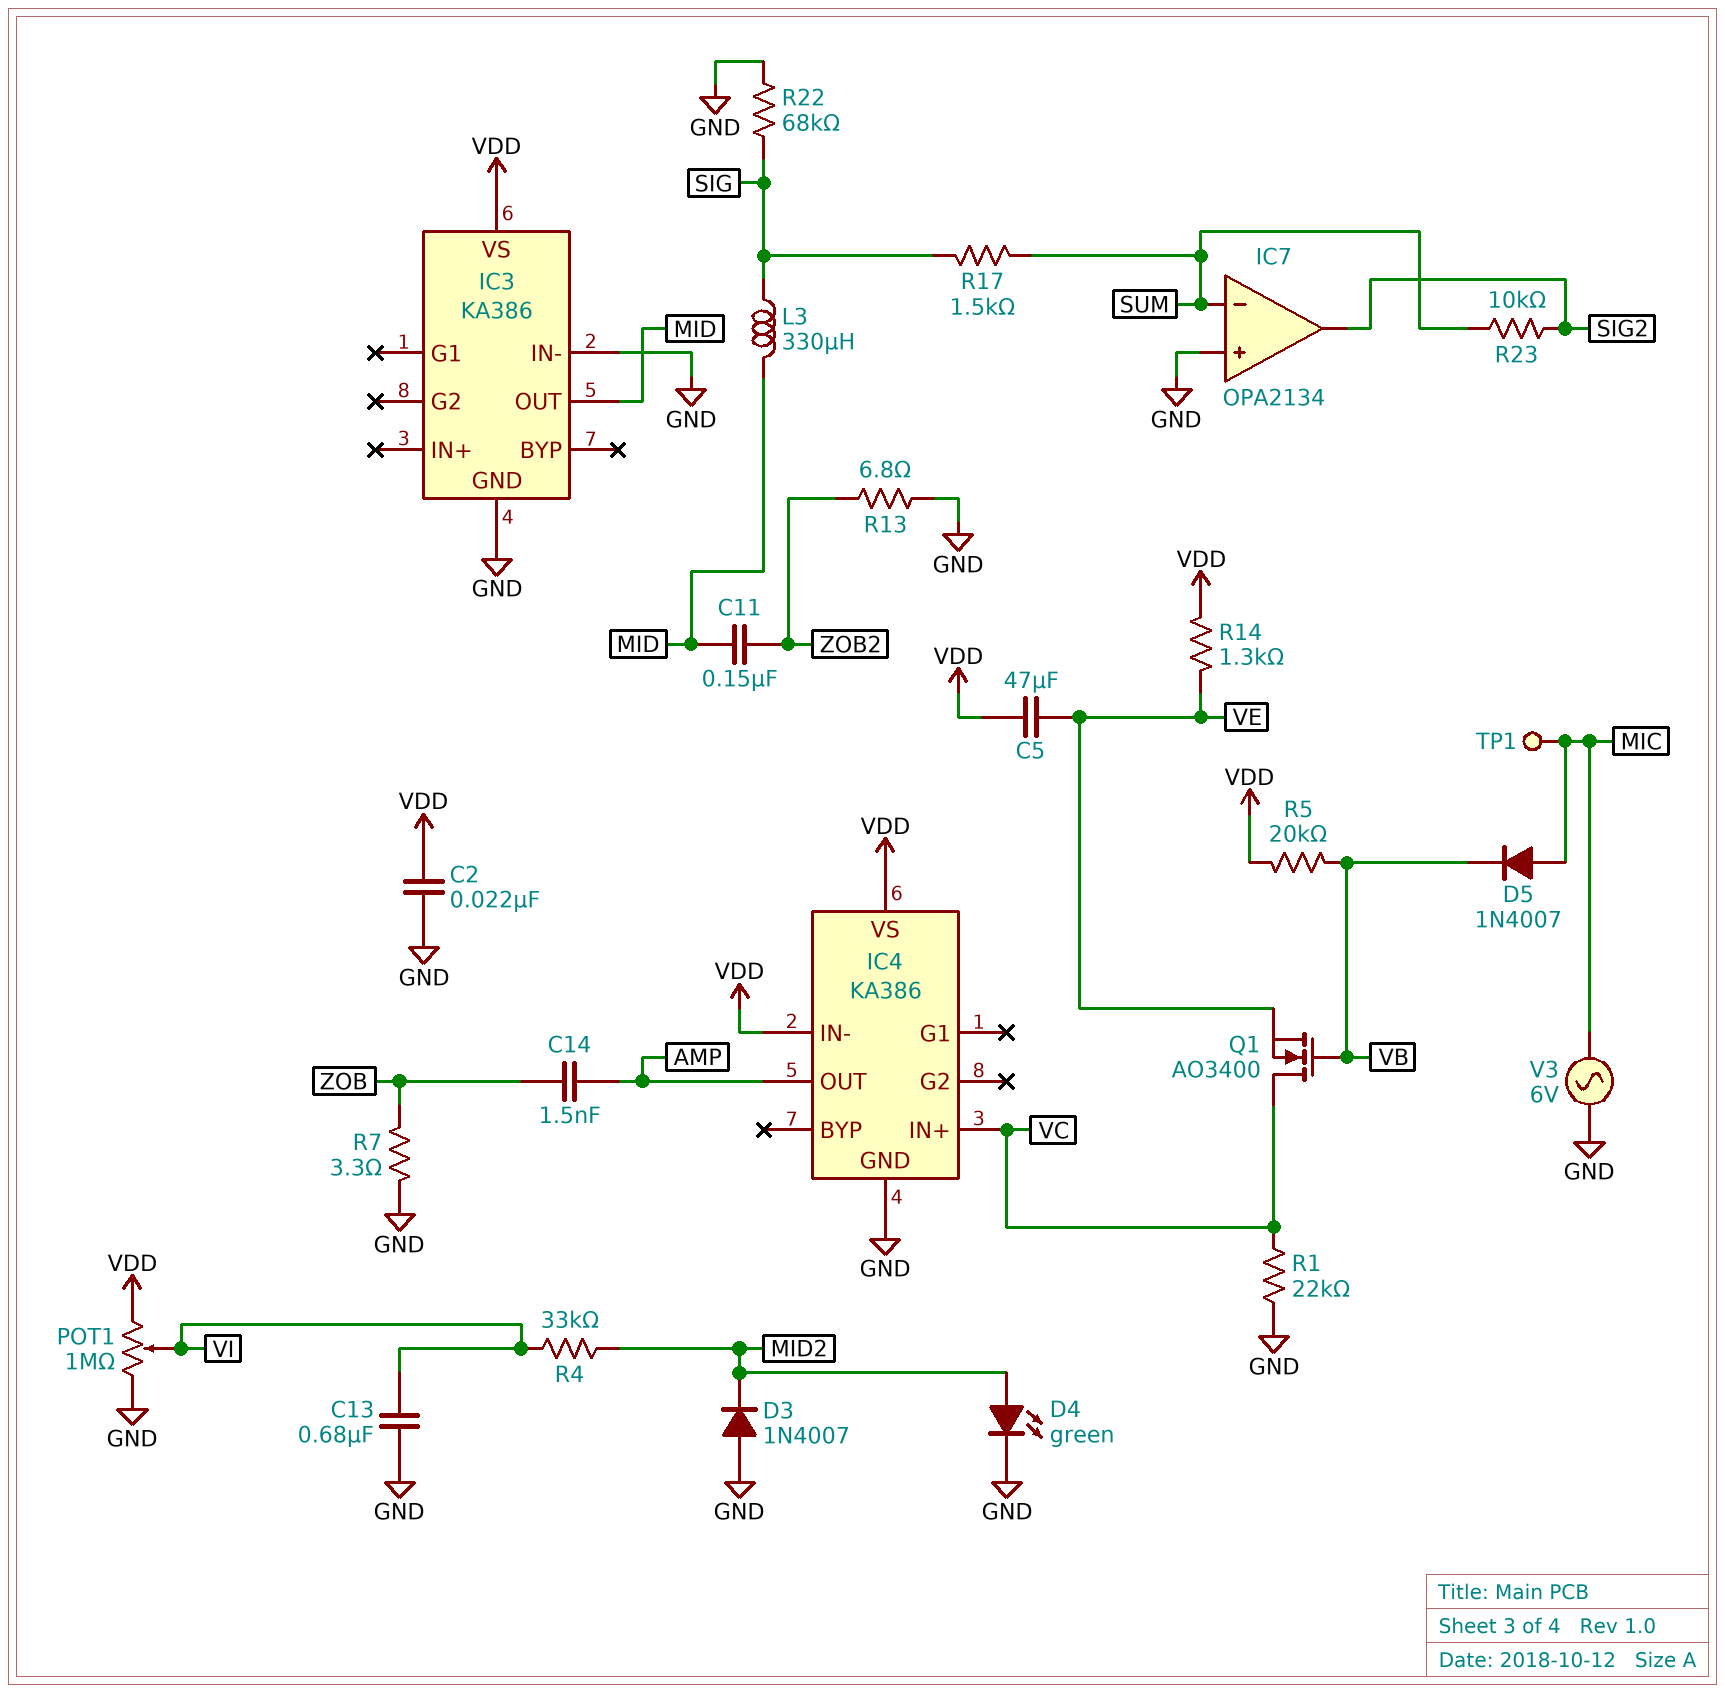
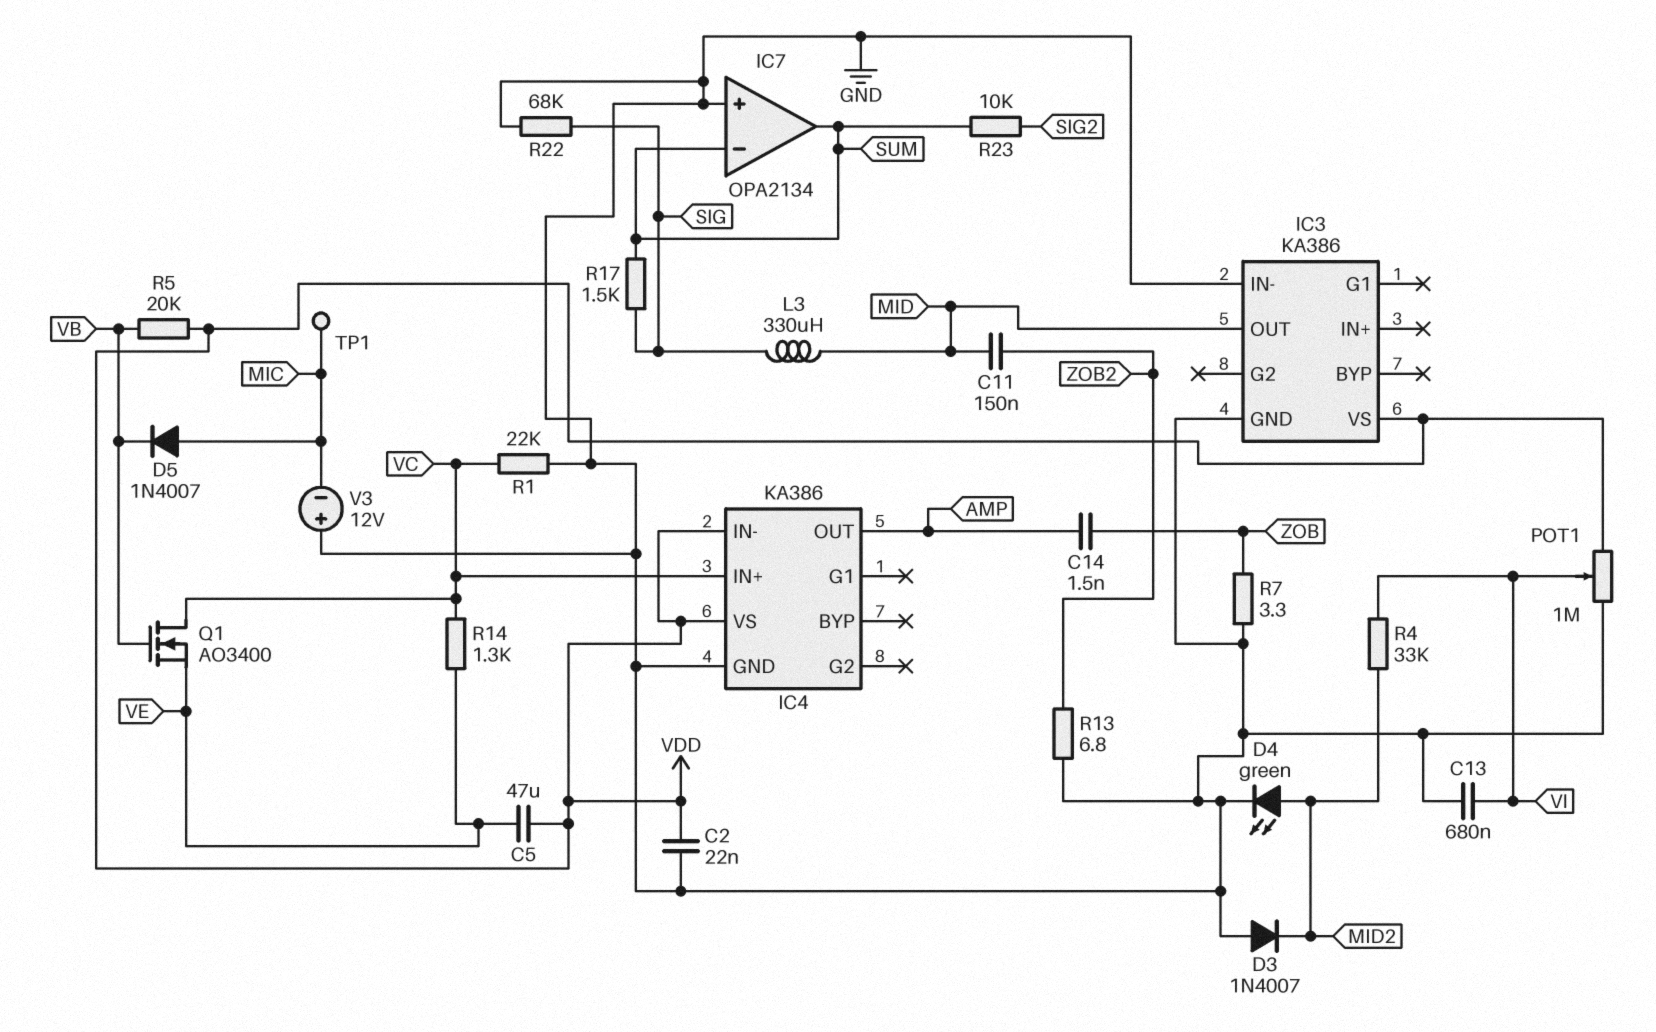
IC7 pin out: SIG2 -> SUM
R14: 1.3k (VDD, VE) -> 1.3k (VC, VE)
V3: AC 6V (GND, MIC) -> 12V (plus GND, minus MIC)

